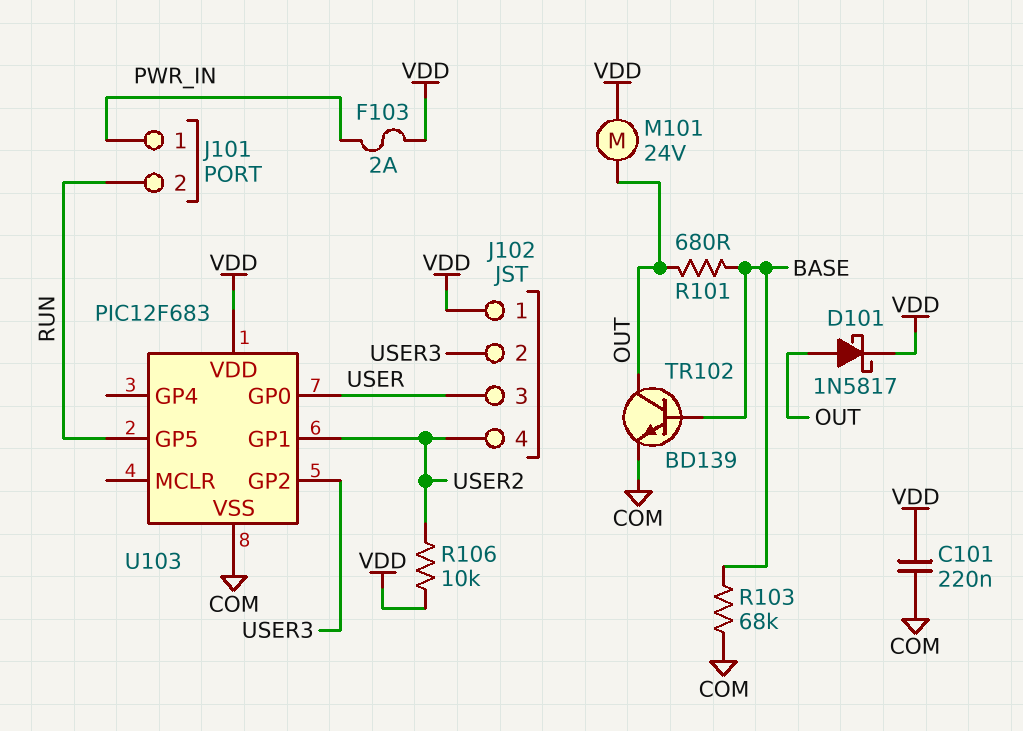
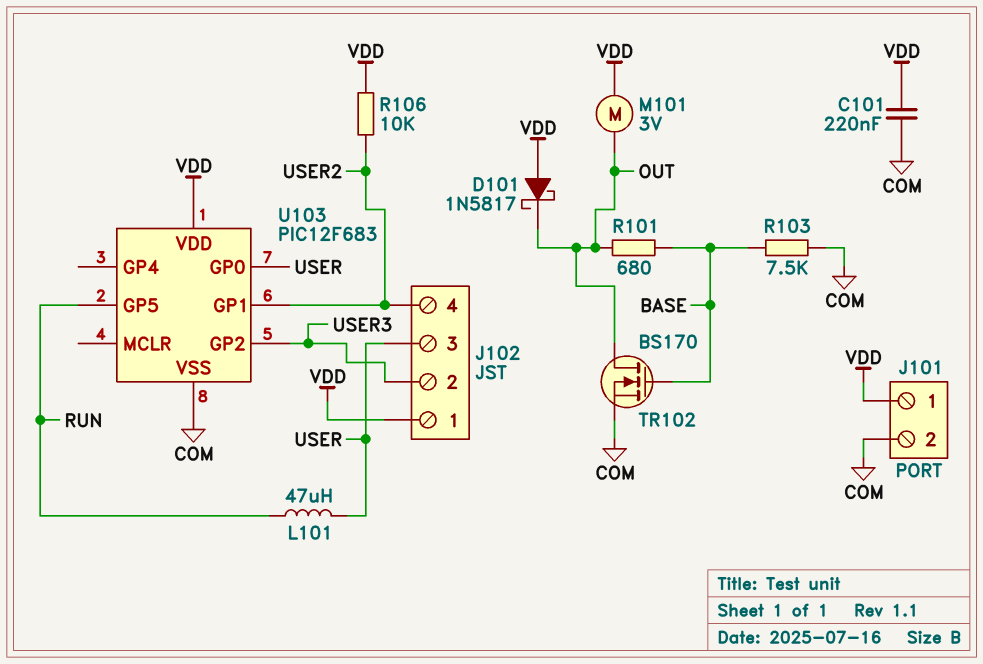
D101: schottky 1N5817 (A OUT, K VDD) -> schottky 1N5817 (A VDD, K OUT)
F103: 2A (PWR_IN, VDD) -> none
J101 pin 1: PWR_IN -> VDD
J101 pin 2: RUN -> COM
L101: none -> 47uH (RUN, USER)
M101: motor 24V (OUT, VDD) -> motor 3V (OUT, VDD)
R103: 68k (BASE, COM) -> 7.5k (BASE, COM)
TR102: NPN BD139 (B BASE, C OUT, E COM) -> NMOS BS170 (G BASE, D OUT, S COM)

